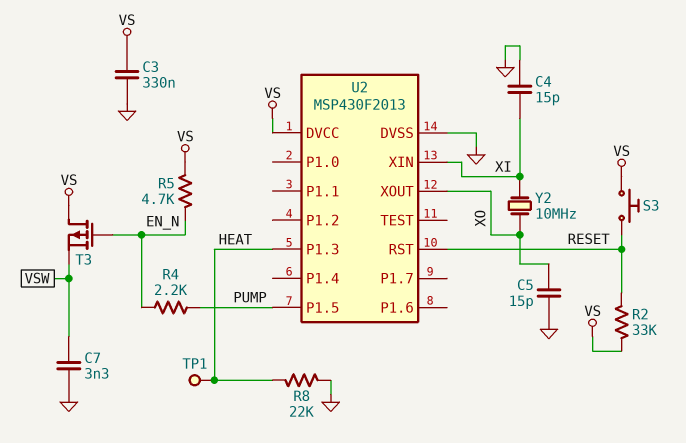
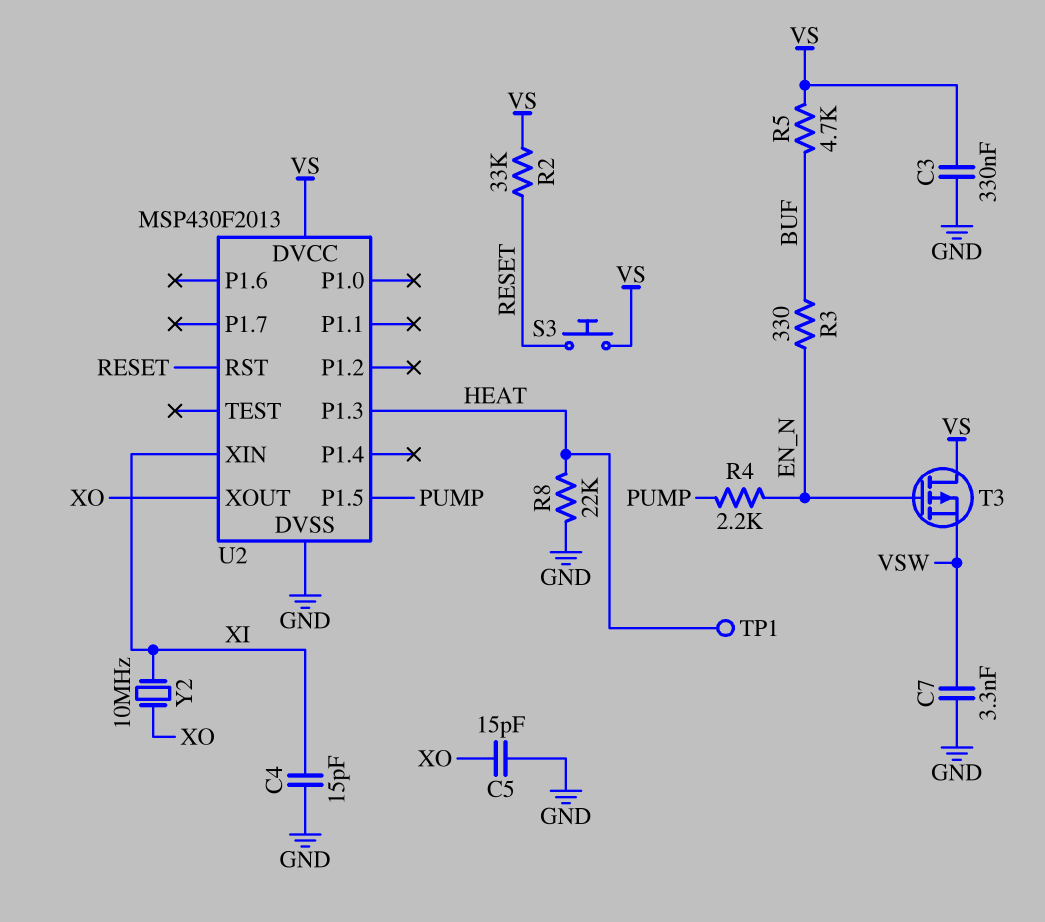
R3: none -> 330 (BUF, EN_N)
R5: 4.7k (EN_N, VS) -> 4.7k (BUF, VS)

